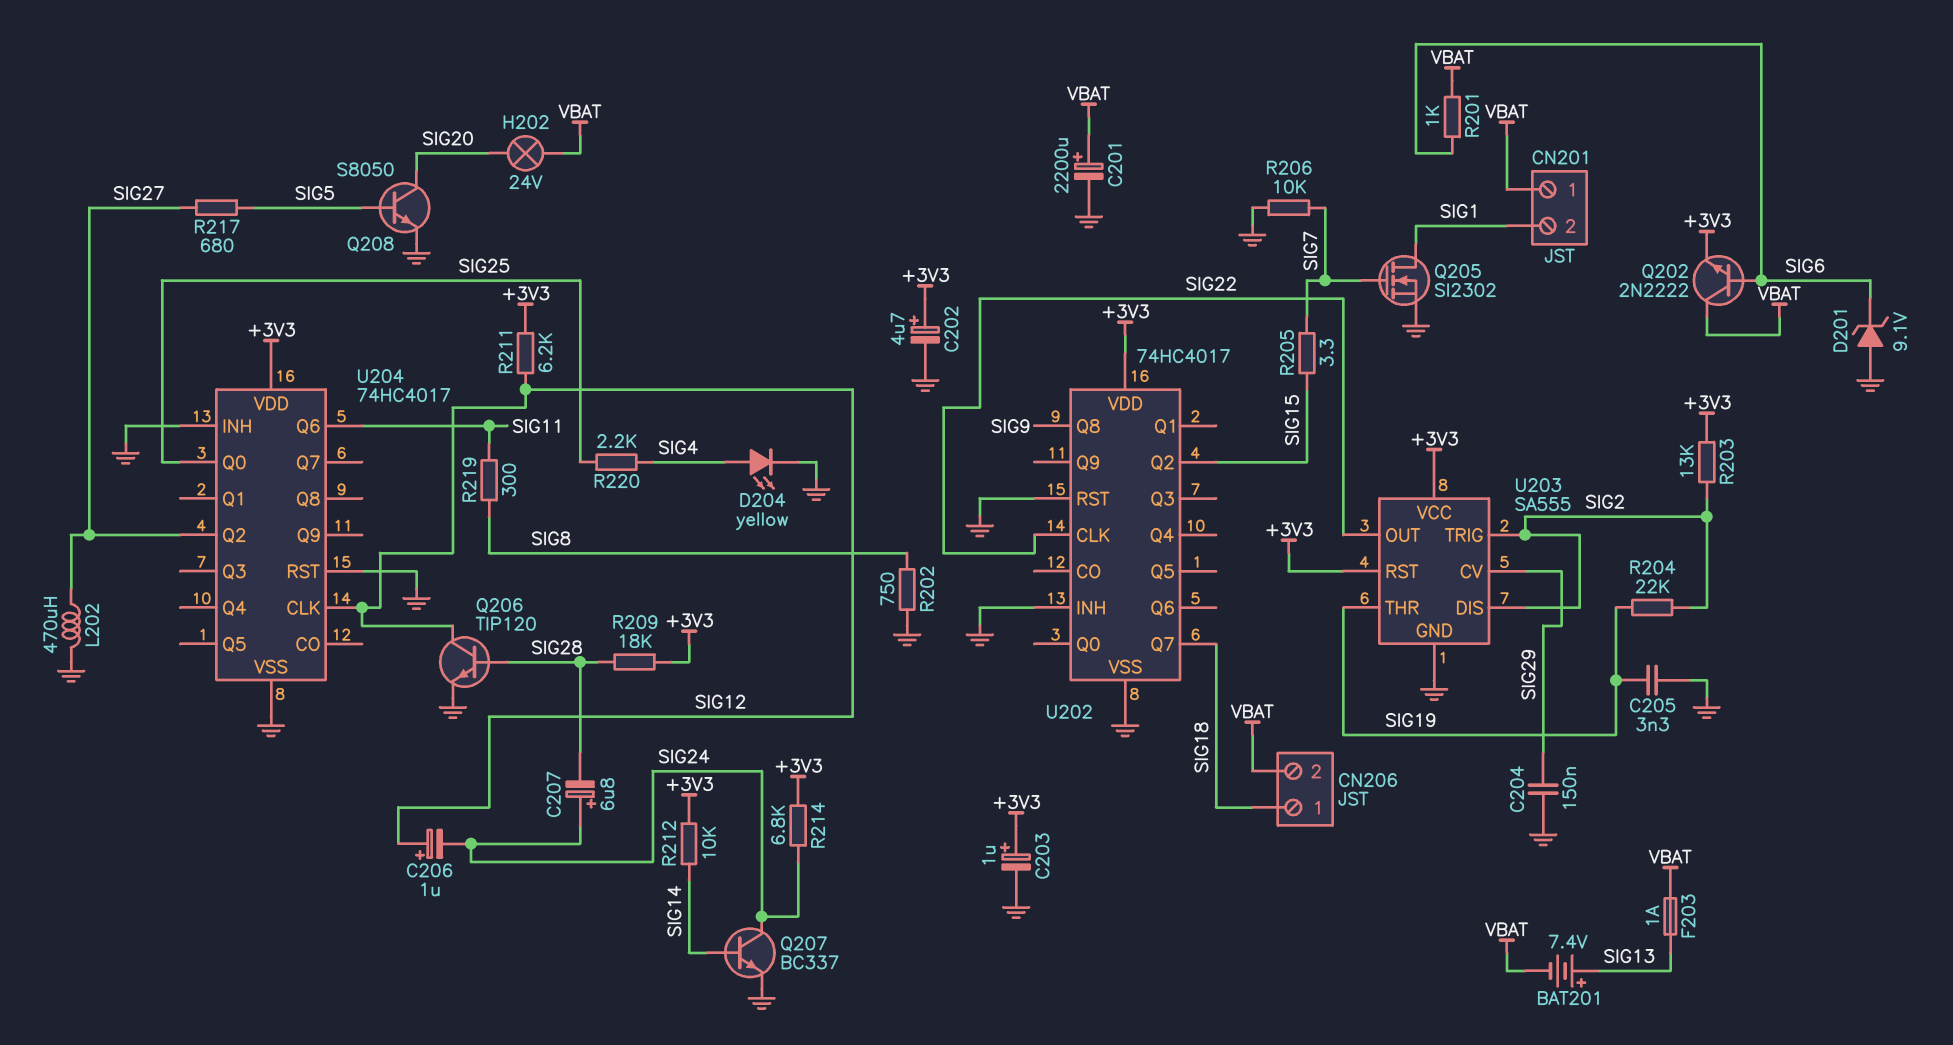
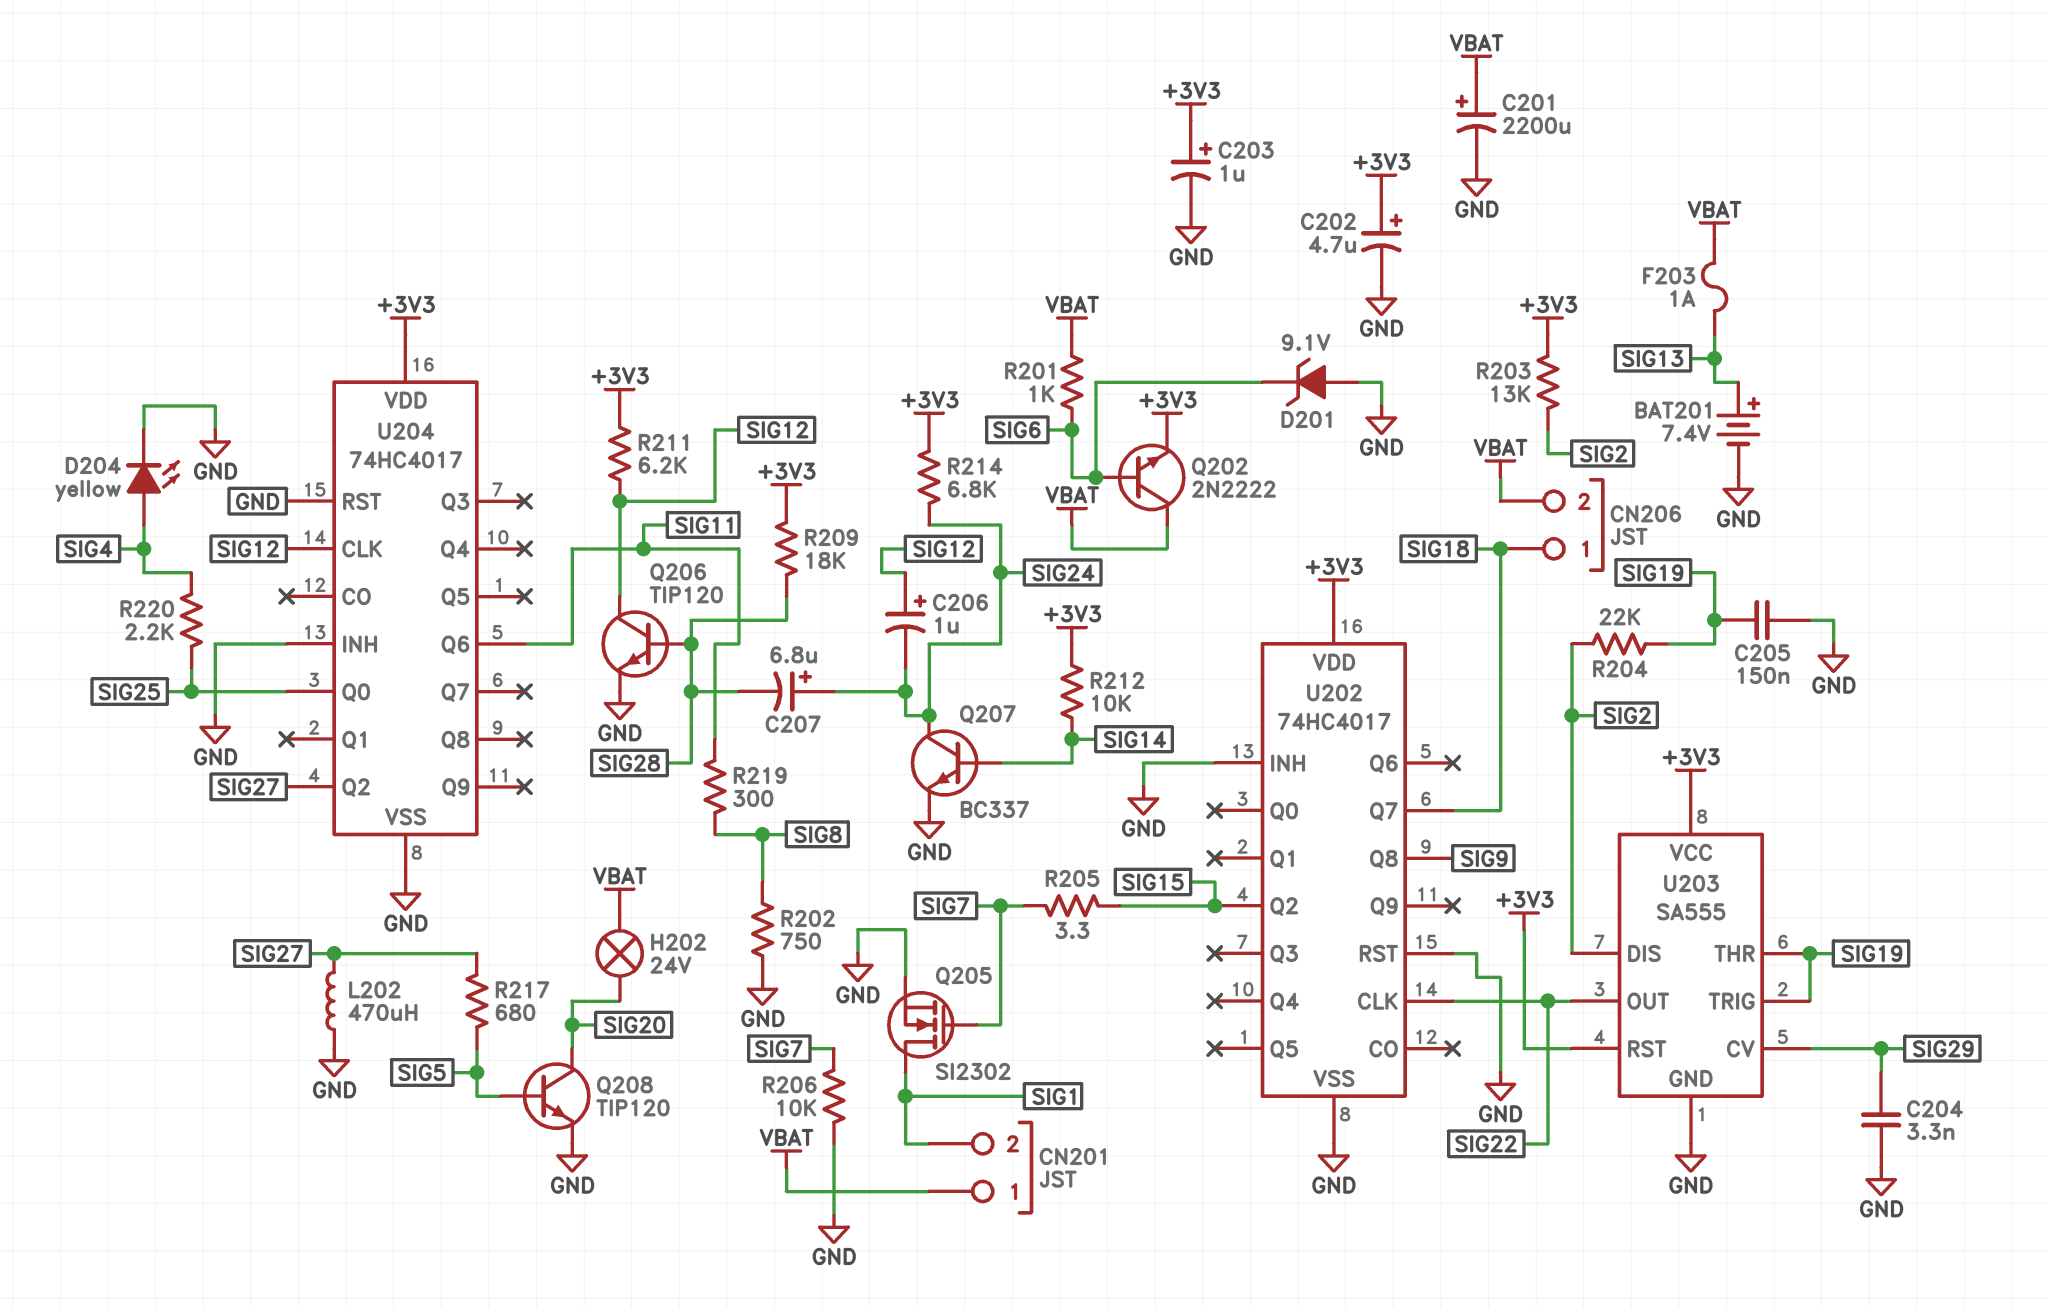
BAT201: 7.4V (plus SIG13, minus VBAT) -> 7.4V (plus SIG13, minus GND)
C204: 150nF (GND, SIG29) -> 3.3nF (GND, SIG29)
C205: 3.3nF (GND, SIG19) -> 150nF (GND, SIG19)
Q208: NPN S8050 (B SIG5, C SIG20, E GND) -> NPN TIP120 (B SIG5, C SIG20, E GND)
U203 pin TRIG: SIG2 -> SIG19

